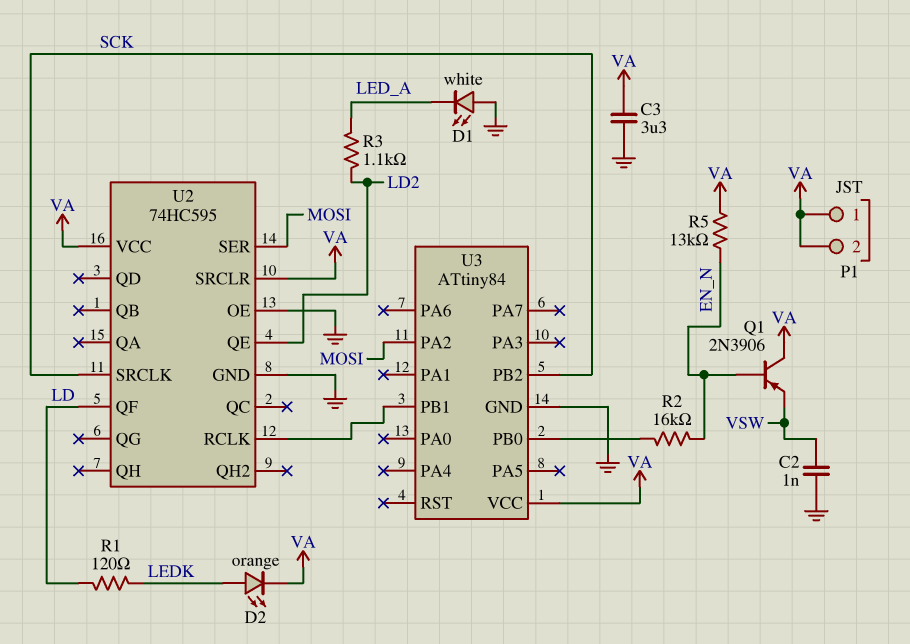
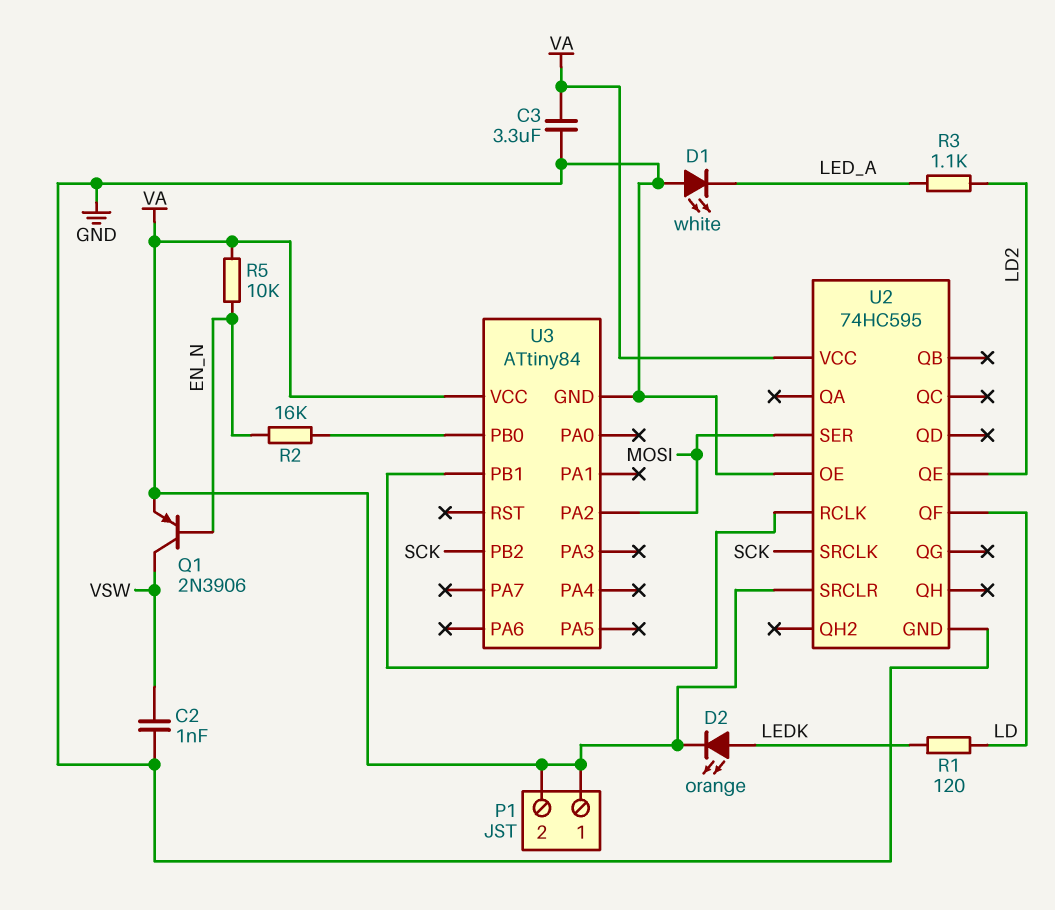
Q1: PNP 2N3906 (B EN_N, C VA, E VSW) -> PNP 2N3906 (B EN_N, C VSW, E VA)
R5: 13k (EN_N, VA) -> 10k (EN_N, VA)

